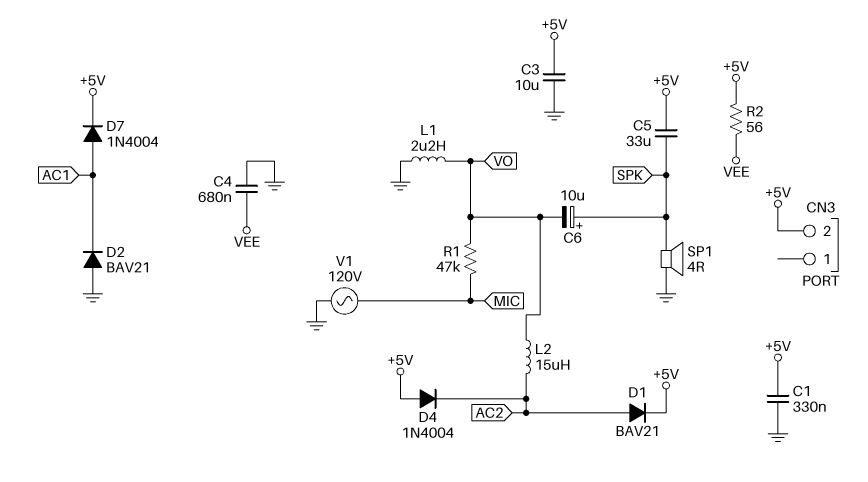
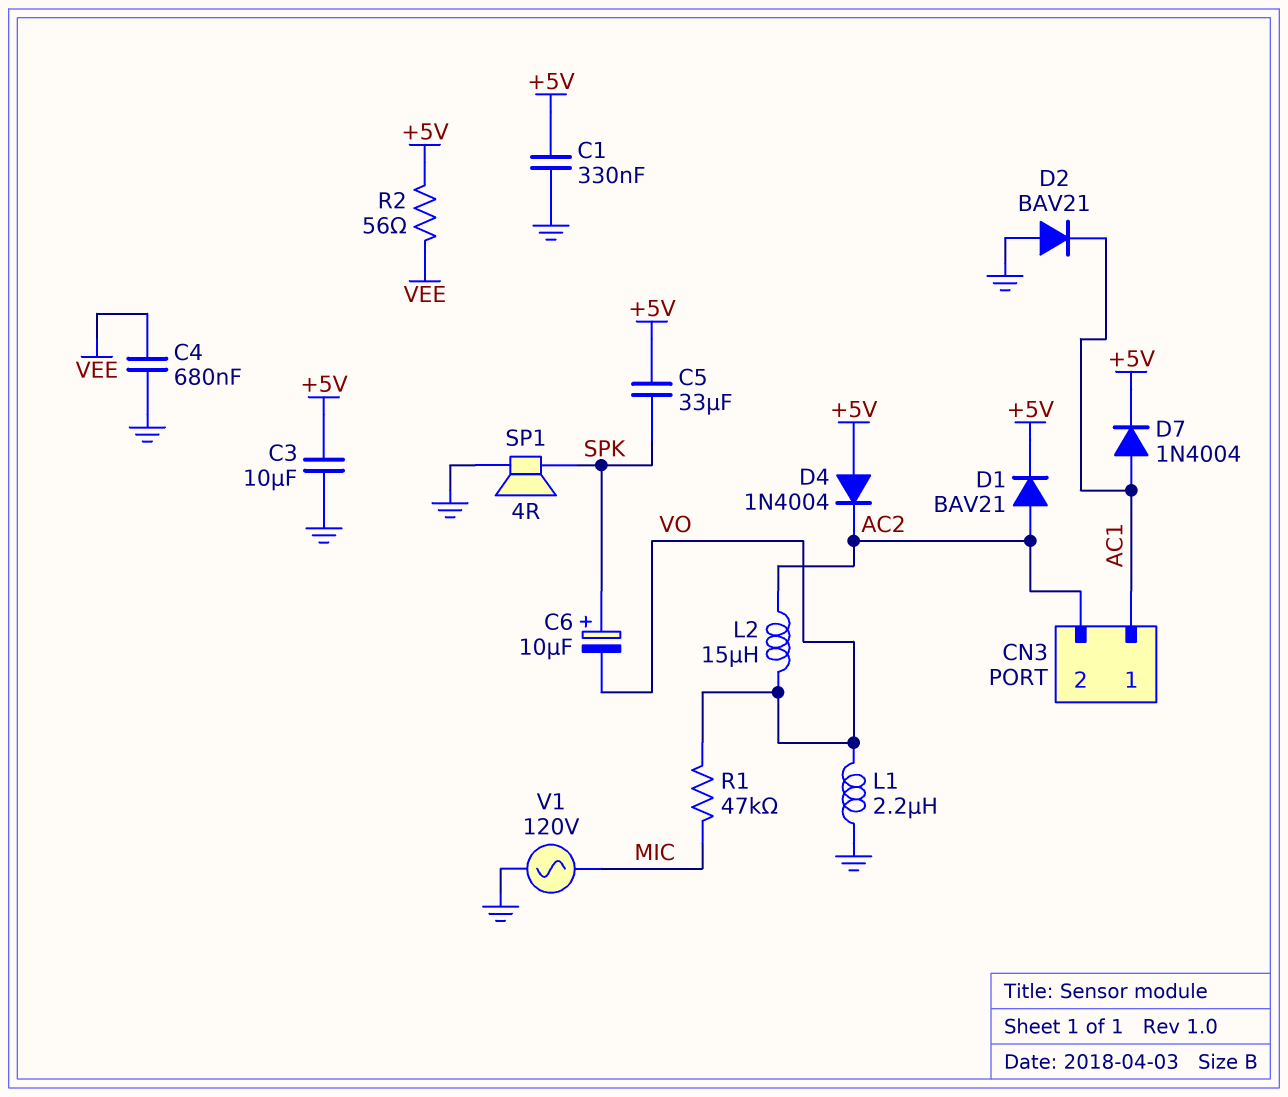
CN3 pin 1: none -> AC1
CN3 pin 2: +5V -> AC2

